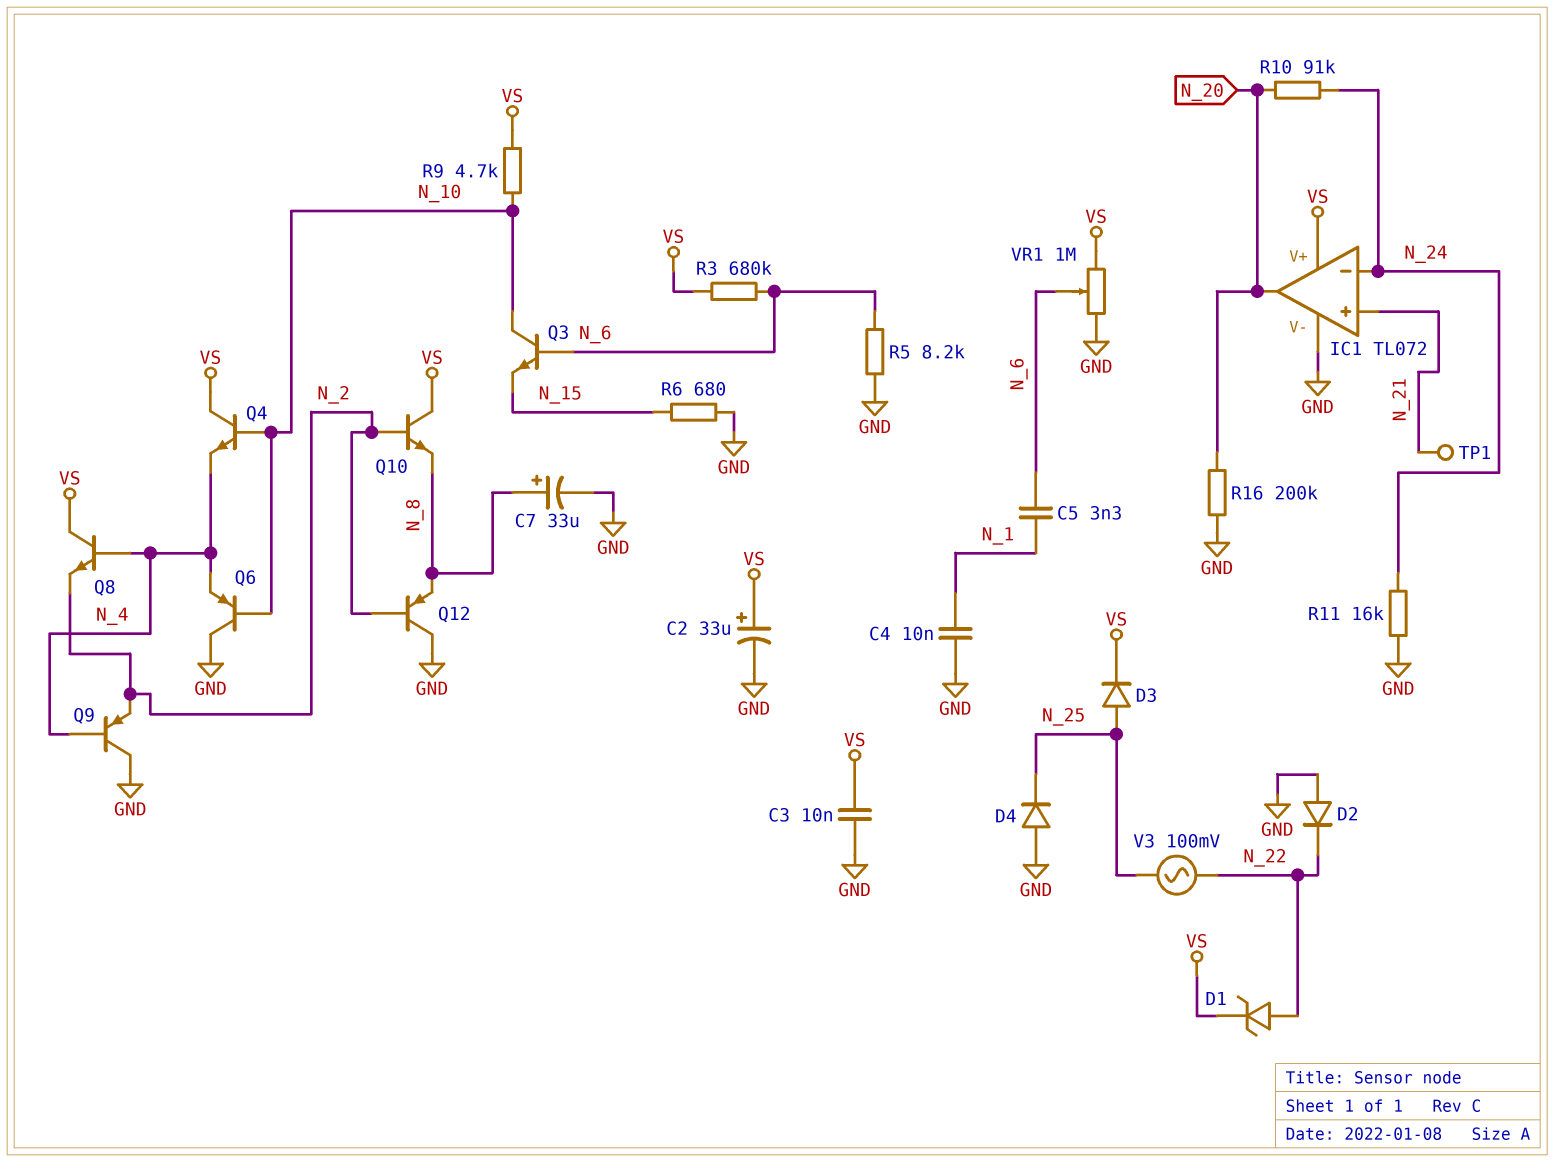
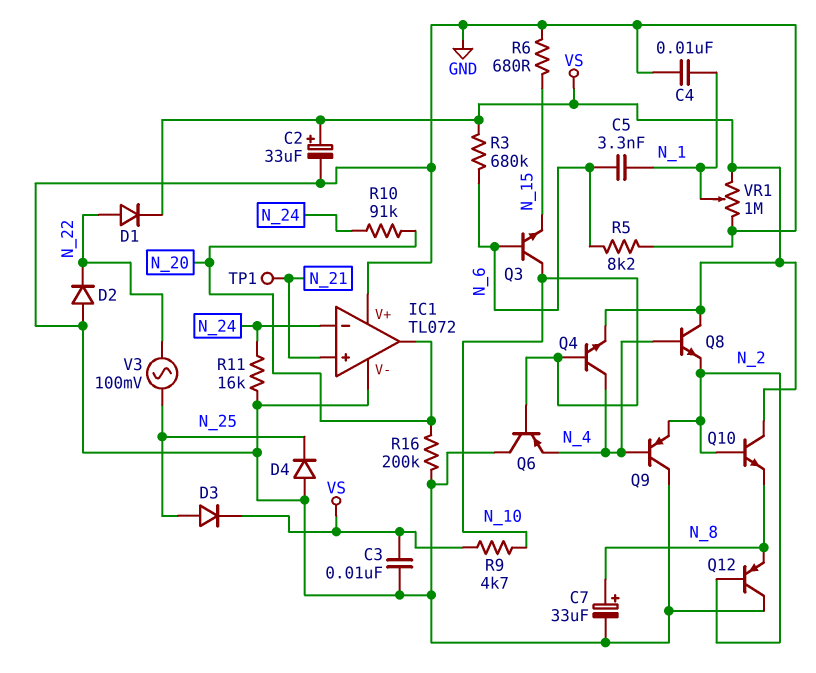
D1: zener (A N_22, K VS) -> diode (A N_22, K VS)
IC1 pin V+: VS -> GND
Q4: NPN (B N_10, C VS, E N_4) -> NPN (B N_10, C N_4, E VS)
VR1: 1M (GND, VS, wiper N_6) -> 1M (GND, VS, wiper N_1)

